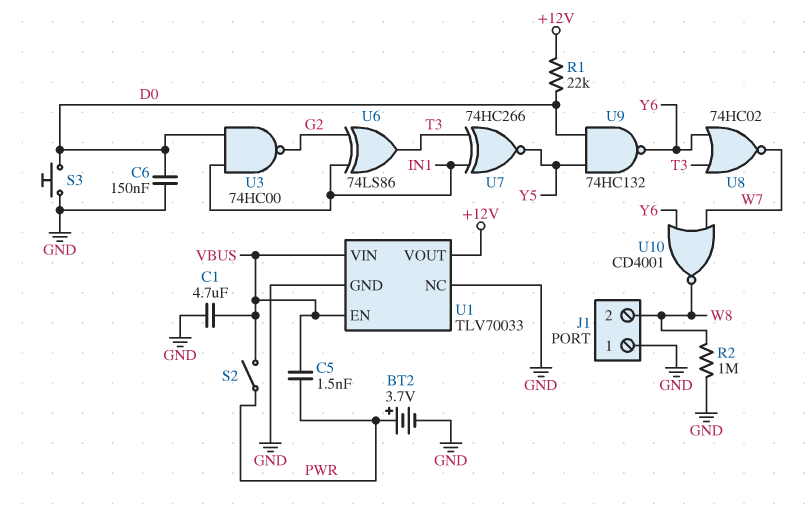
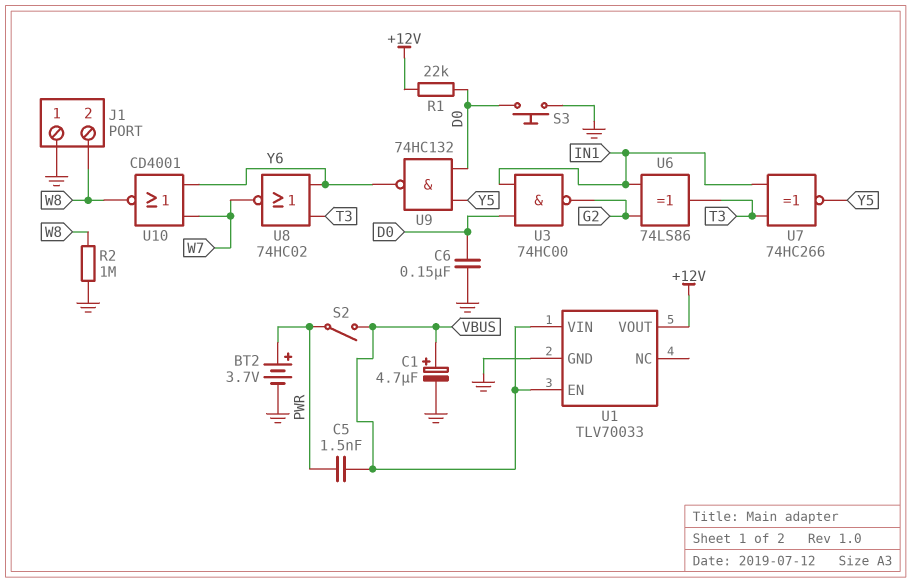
C1: 4.7uF (GND, VBUS) -> 4.7uF (plus VBUS, minus GND)
U1 pin NC: GND -> none

